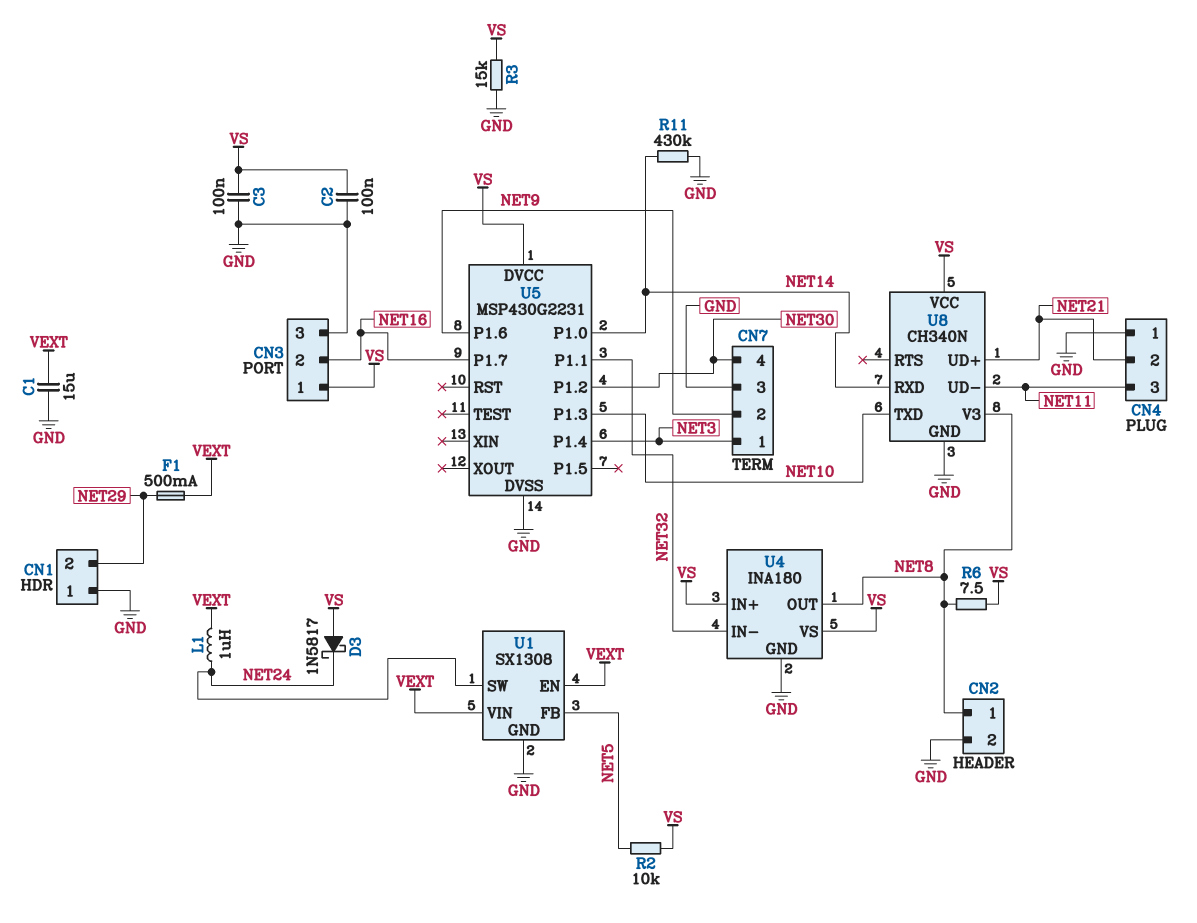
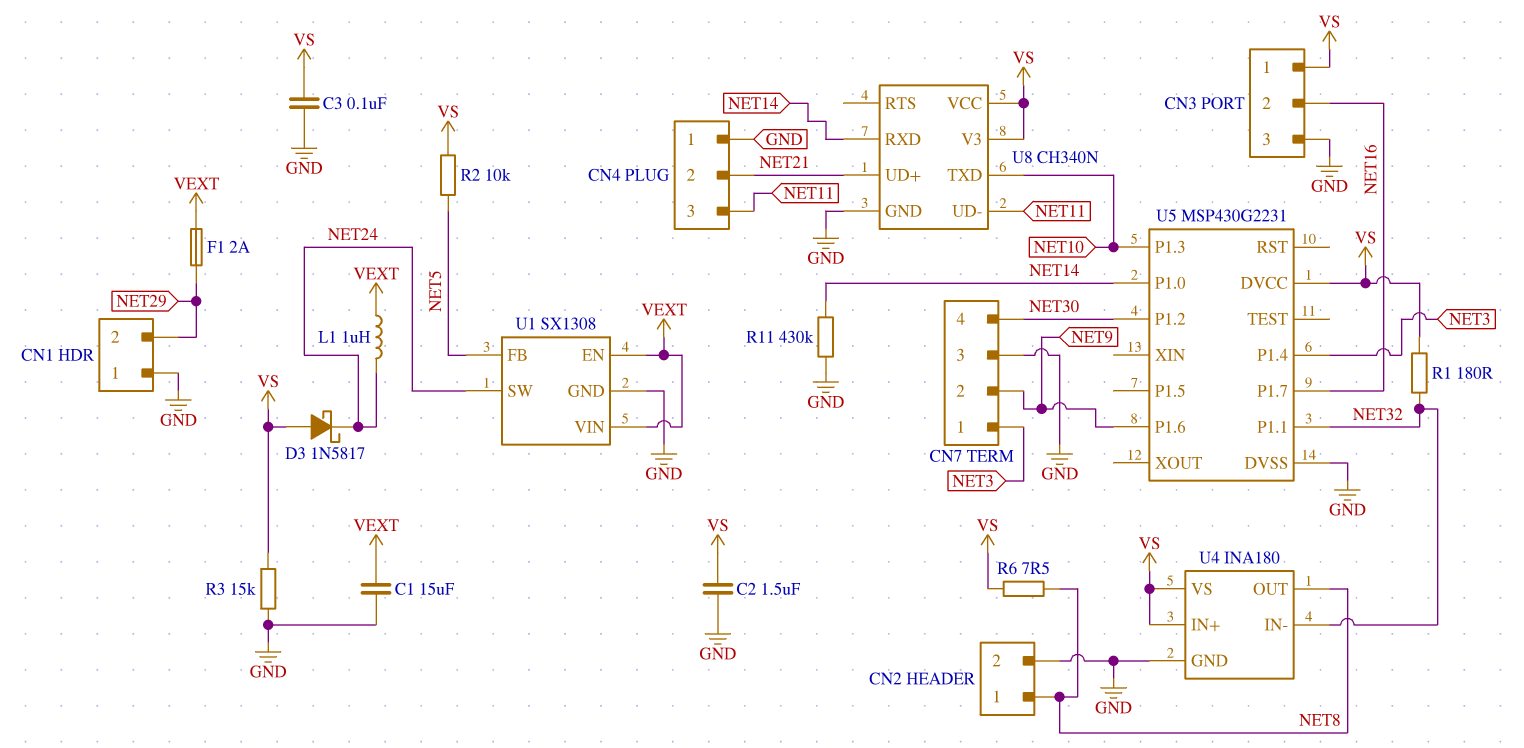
C2: 100nF (GND, VS) -> 1.5uF (GND, VS)
F1: 500mA (NET29, VEXT) -> 2A (NET29, VEXT)
R1: none -> 180 (NET32, VS)
U8 pin V3: NET8 -> VS

